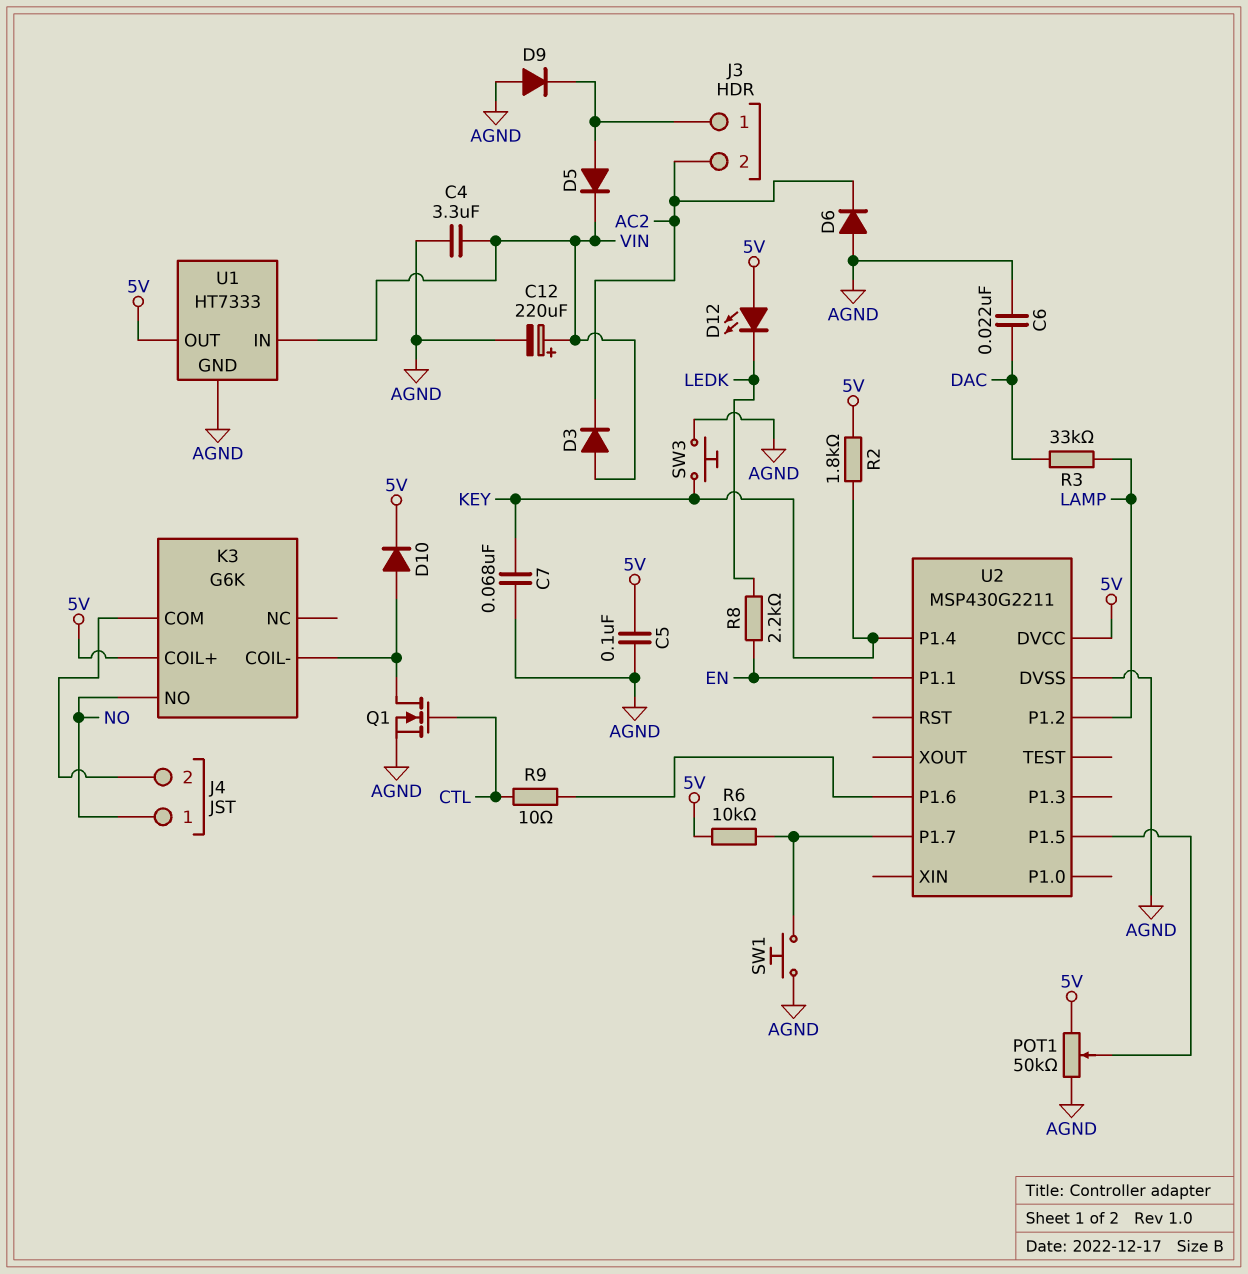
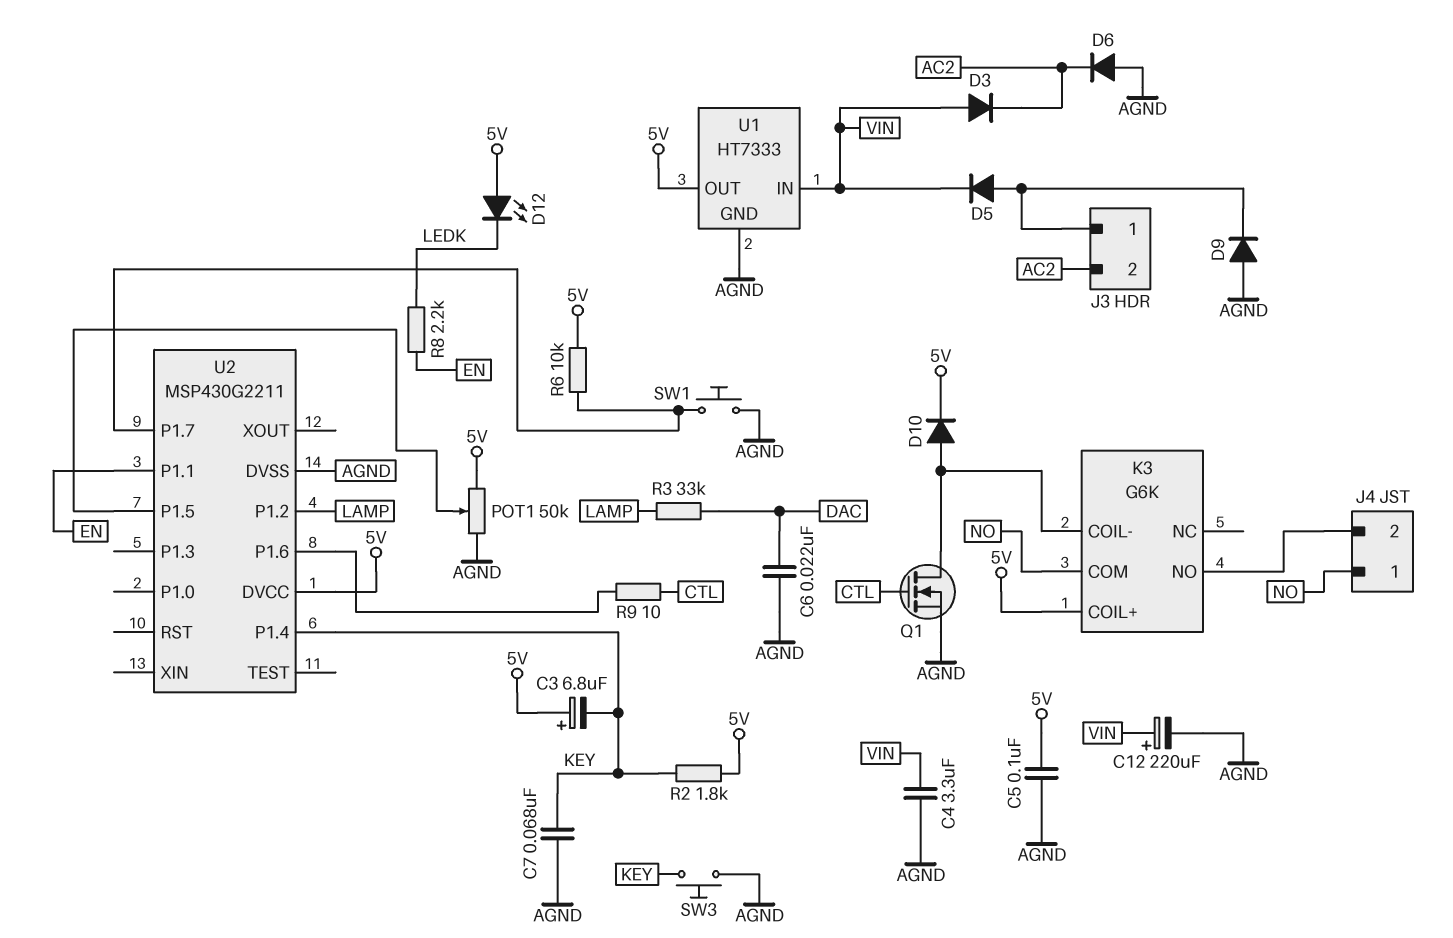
C3: none -> 6.8uF (plus 5V, minus KEY)
K3 pin COM: J4/2 -> NO
K3 pin NO: NO -> J4/2

